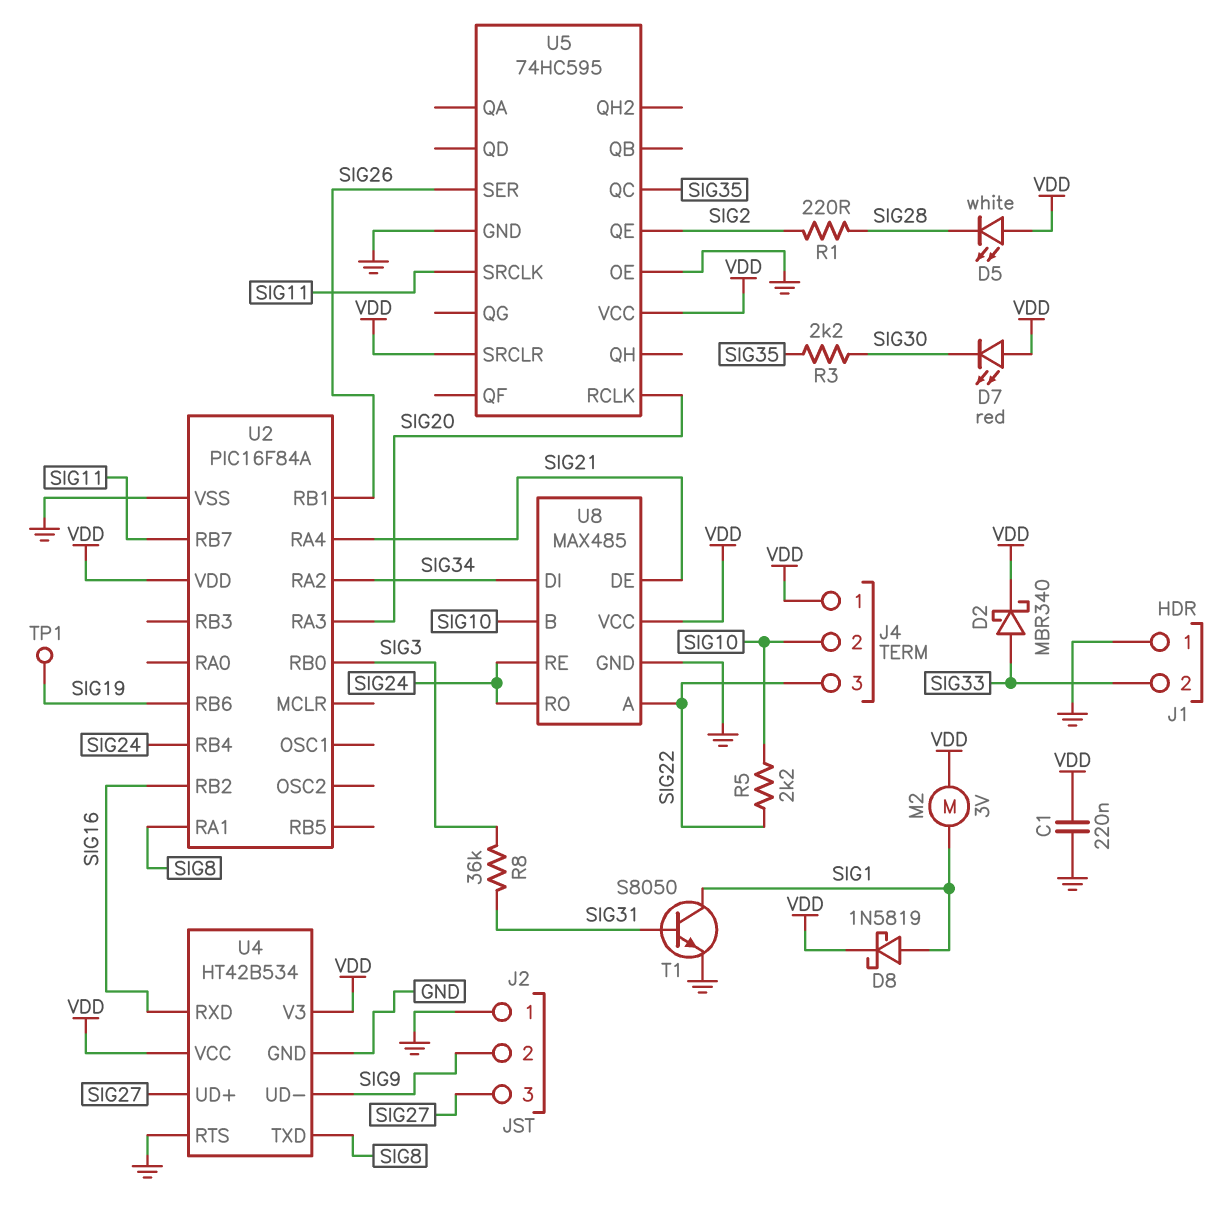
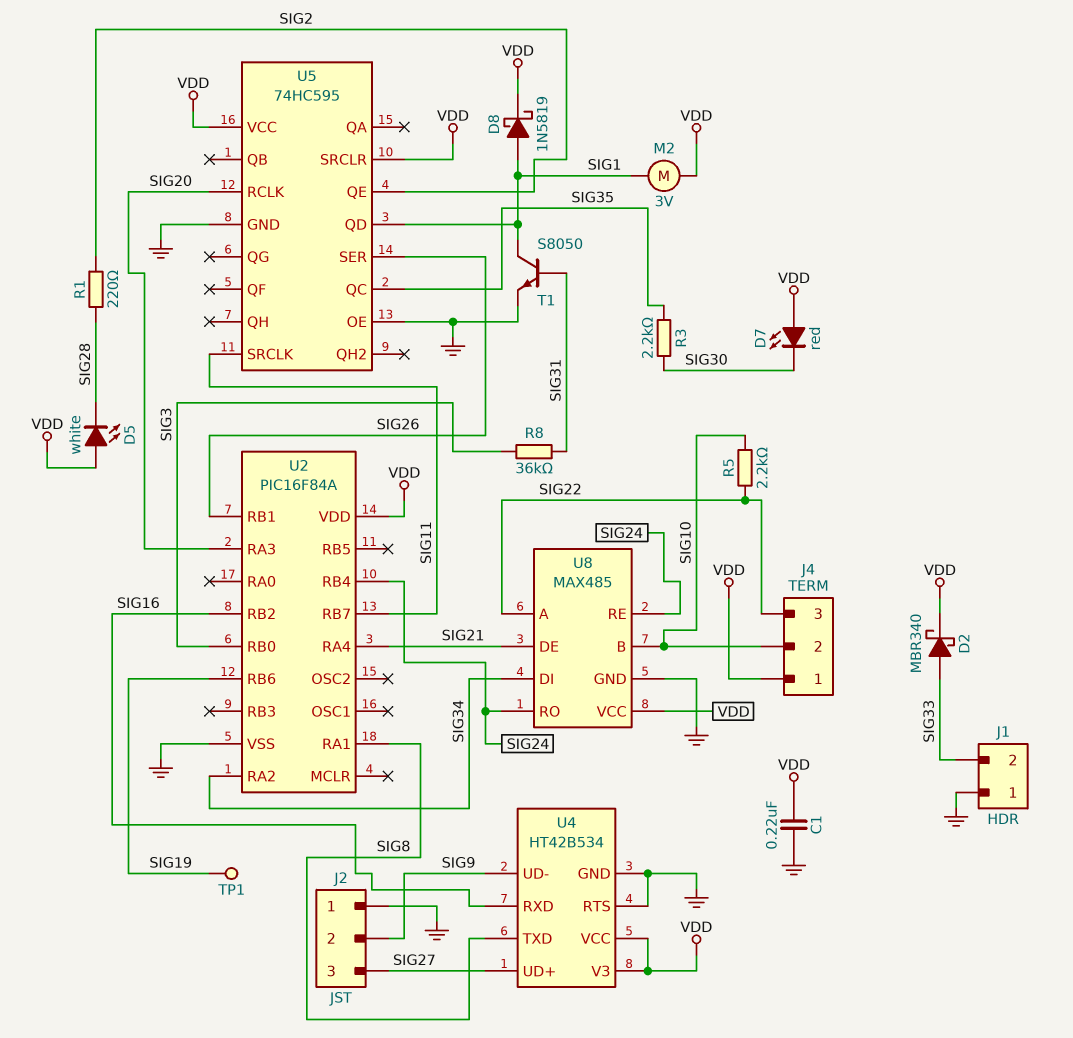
U5 pin QD: none -> SIG1

